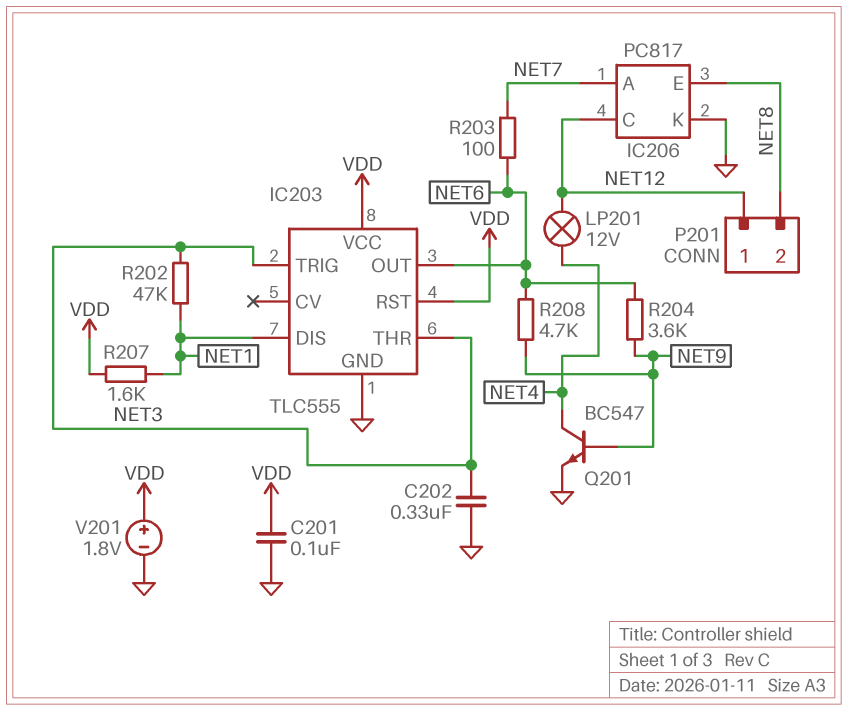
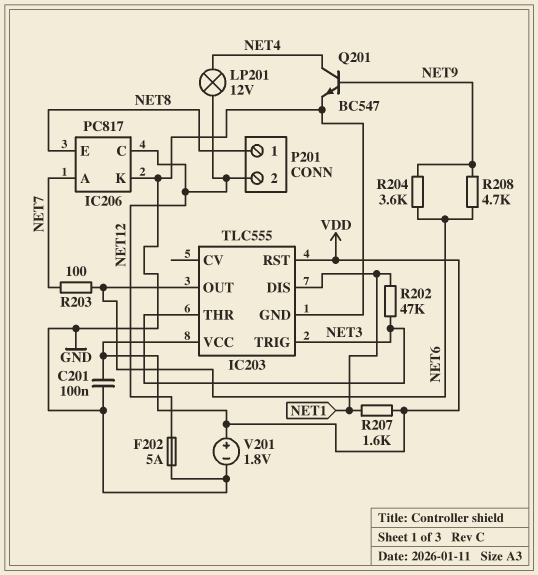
C202: 330nF (GND, NET3) -> none
F202: none -> 5A (GND, NET12)
P201 pin 1: NET12 -> NET8
P201 pin 2: NET8 -> NET12

